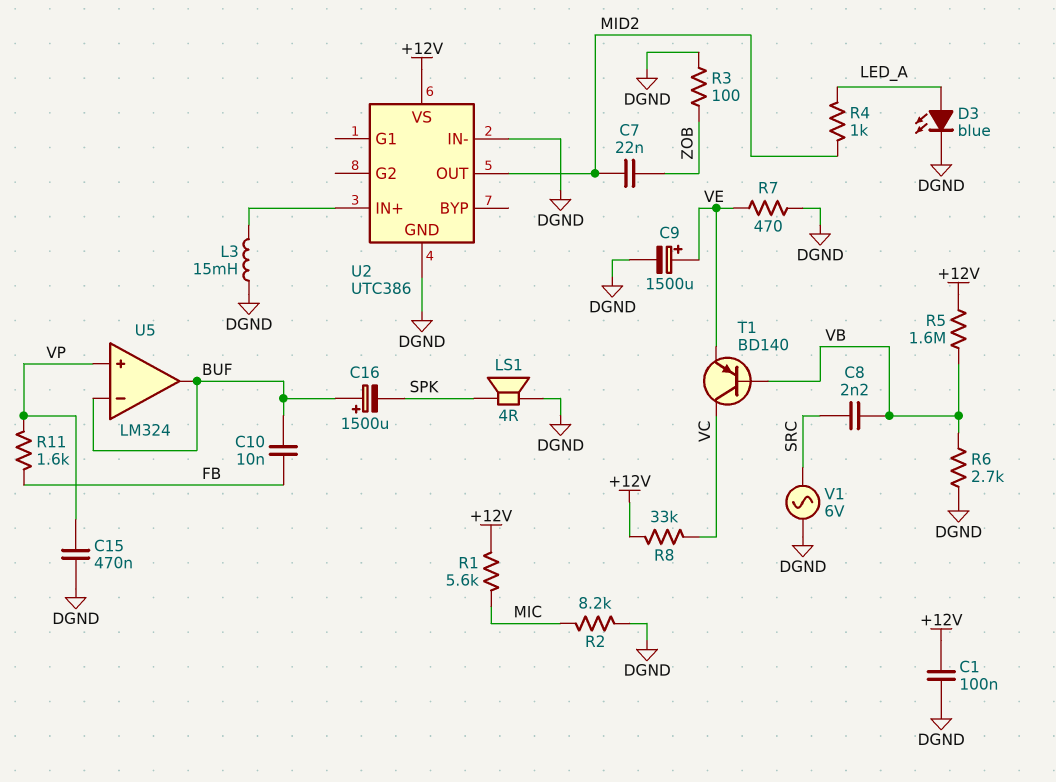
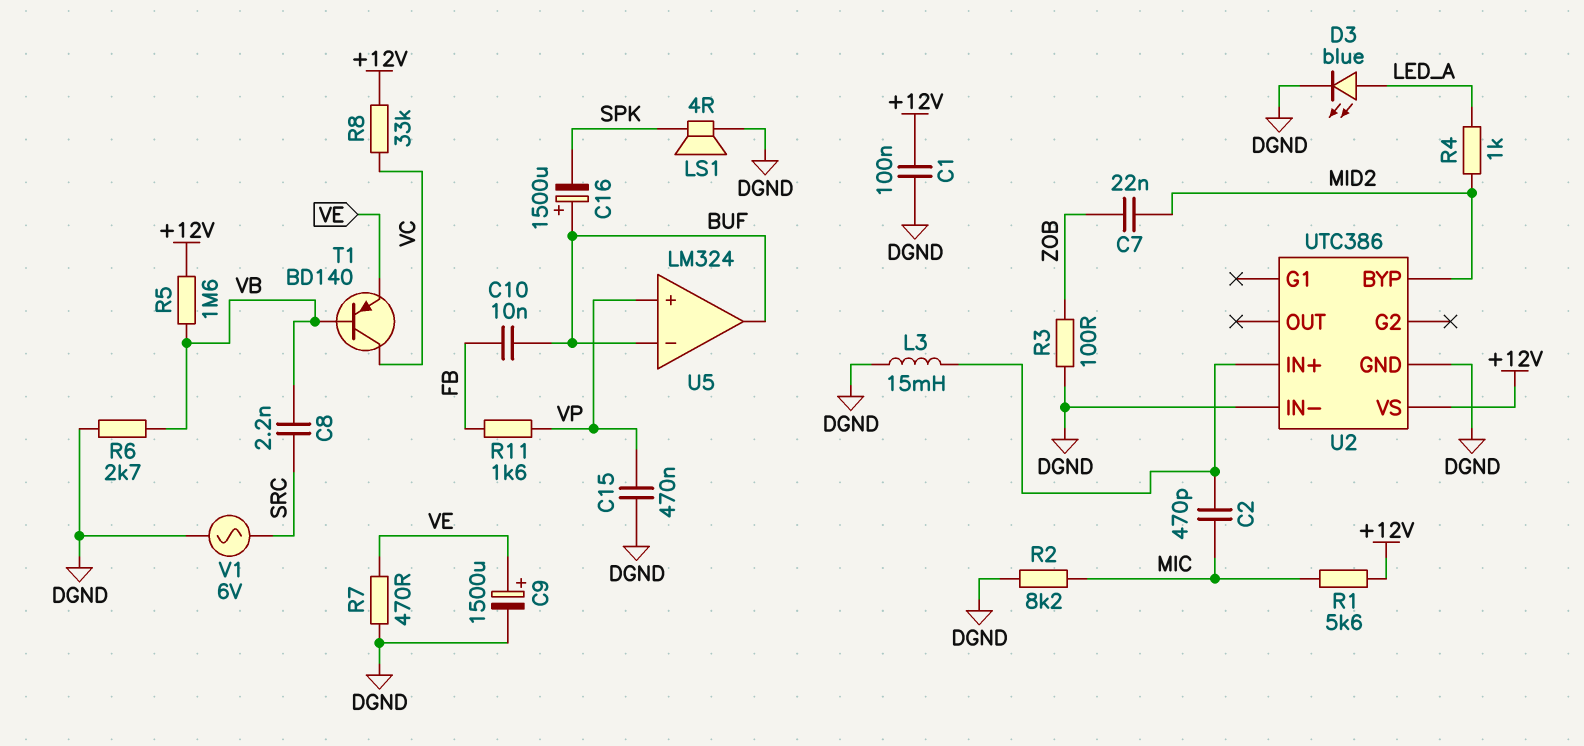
C2: none -> 470pF (MIC, U2/IN+)
U2 pin BYP: none -> MID2
U2 pin OUT: MID2 -> none

